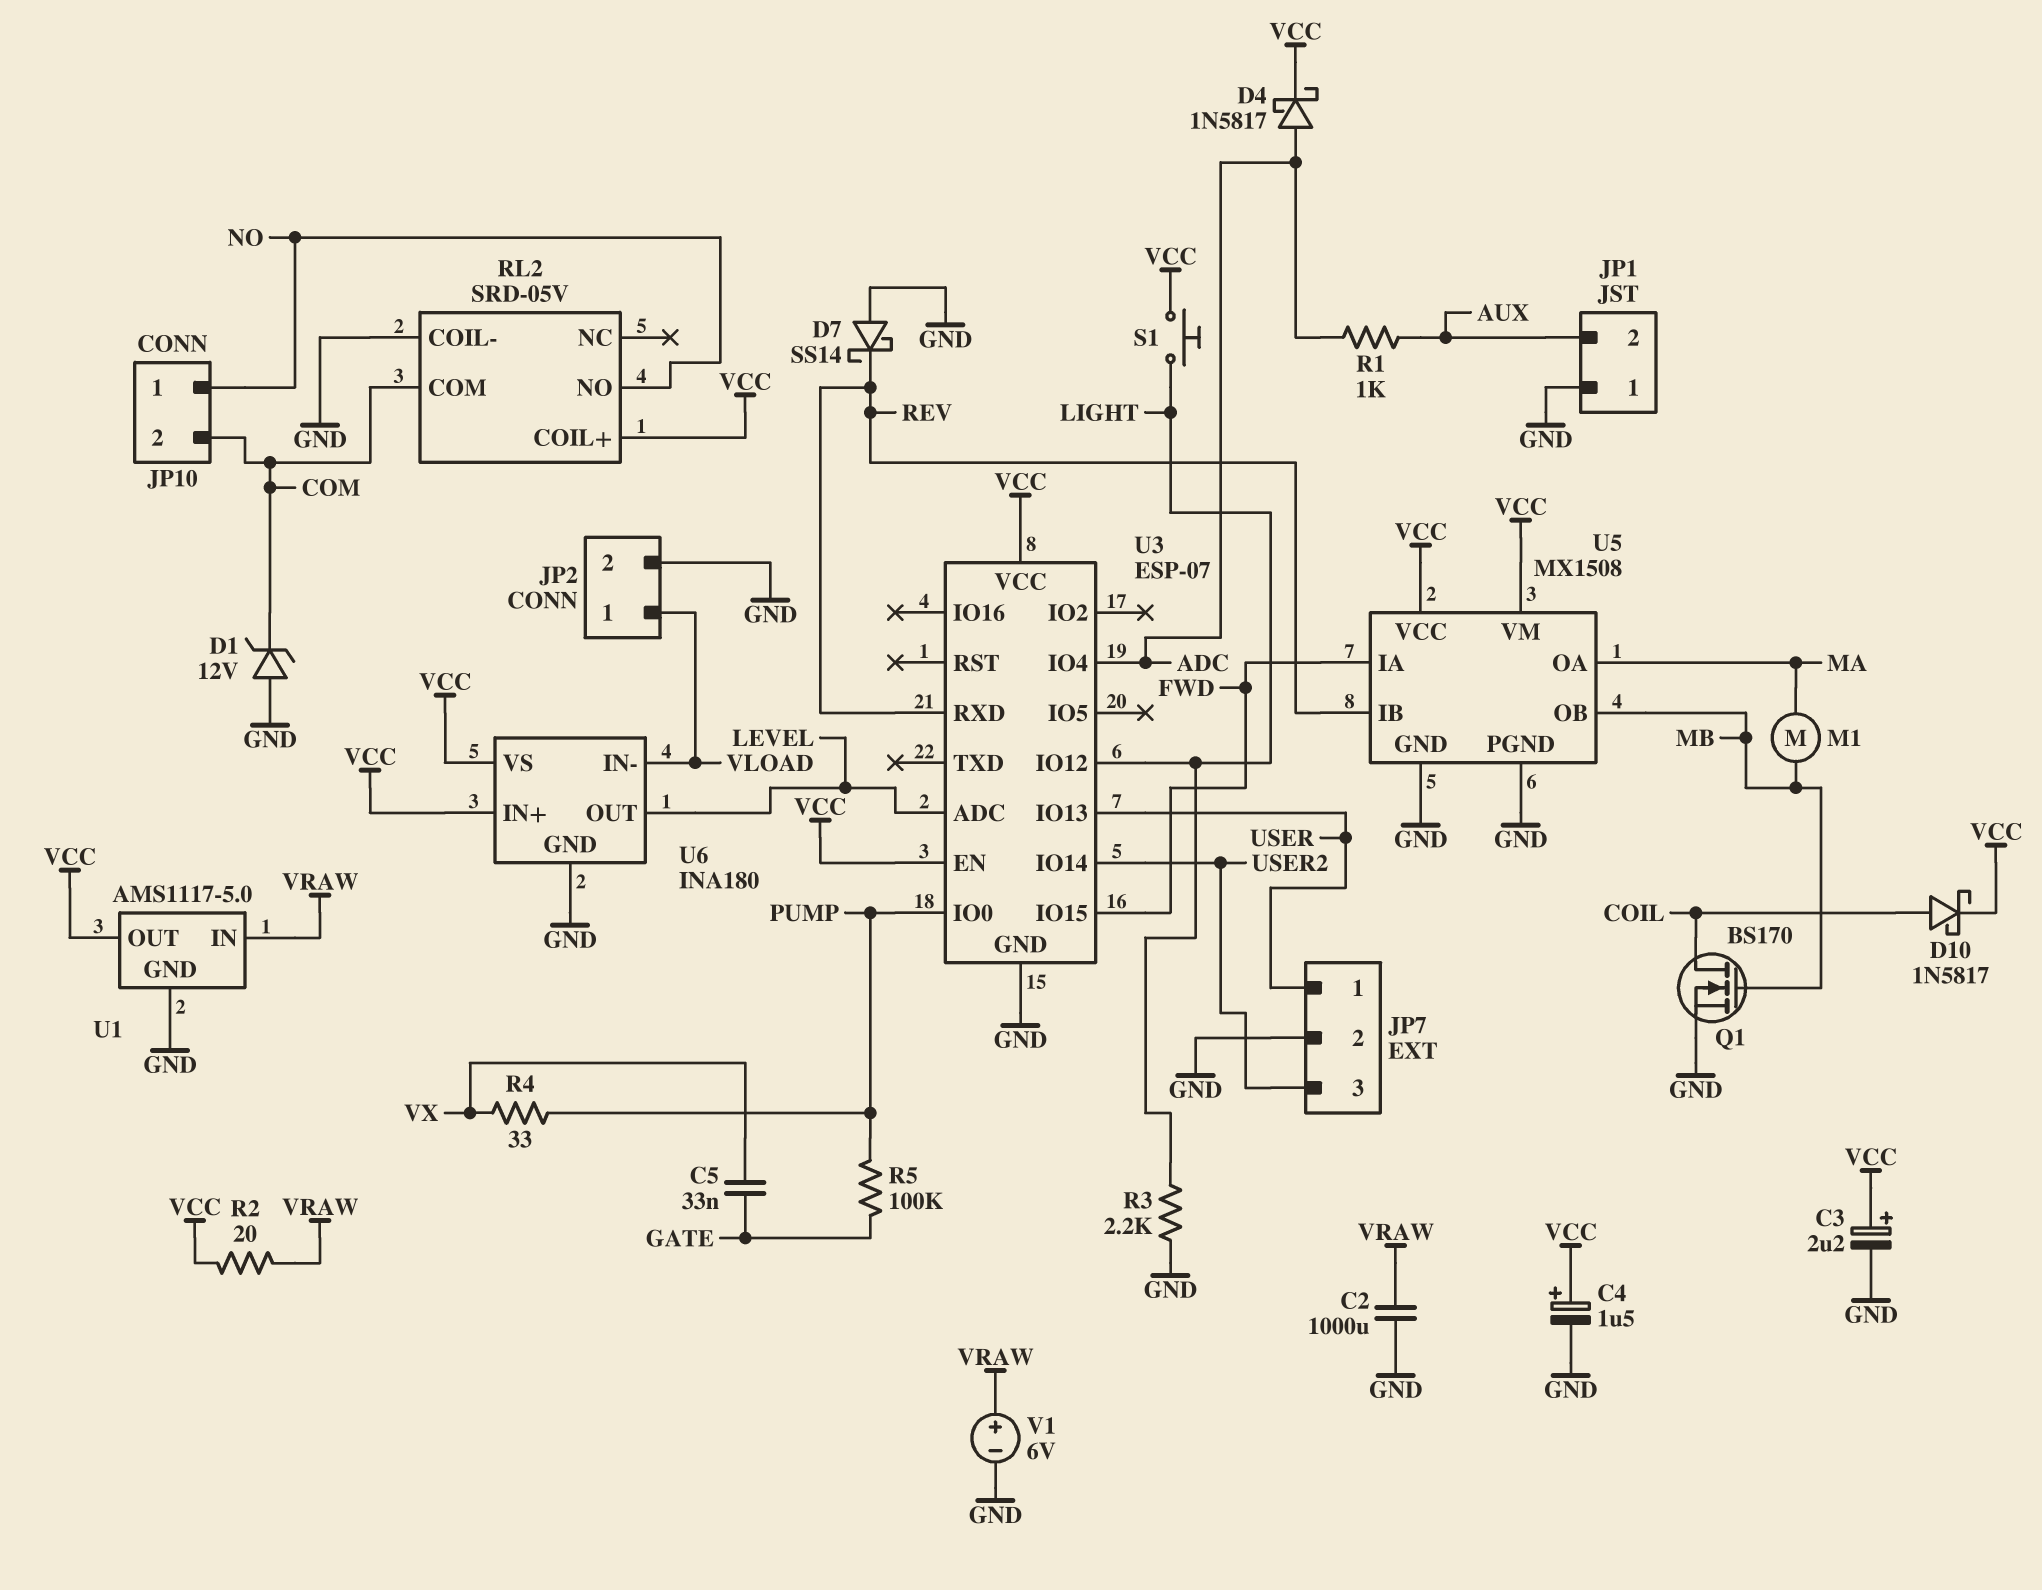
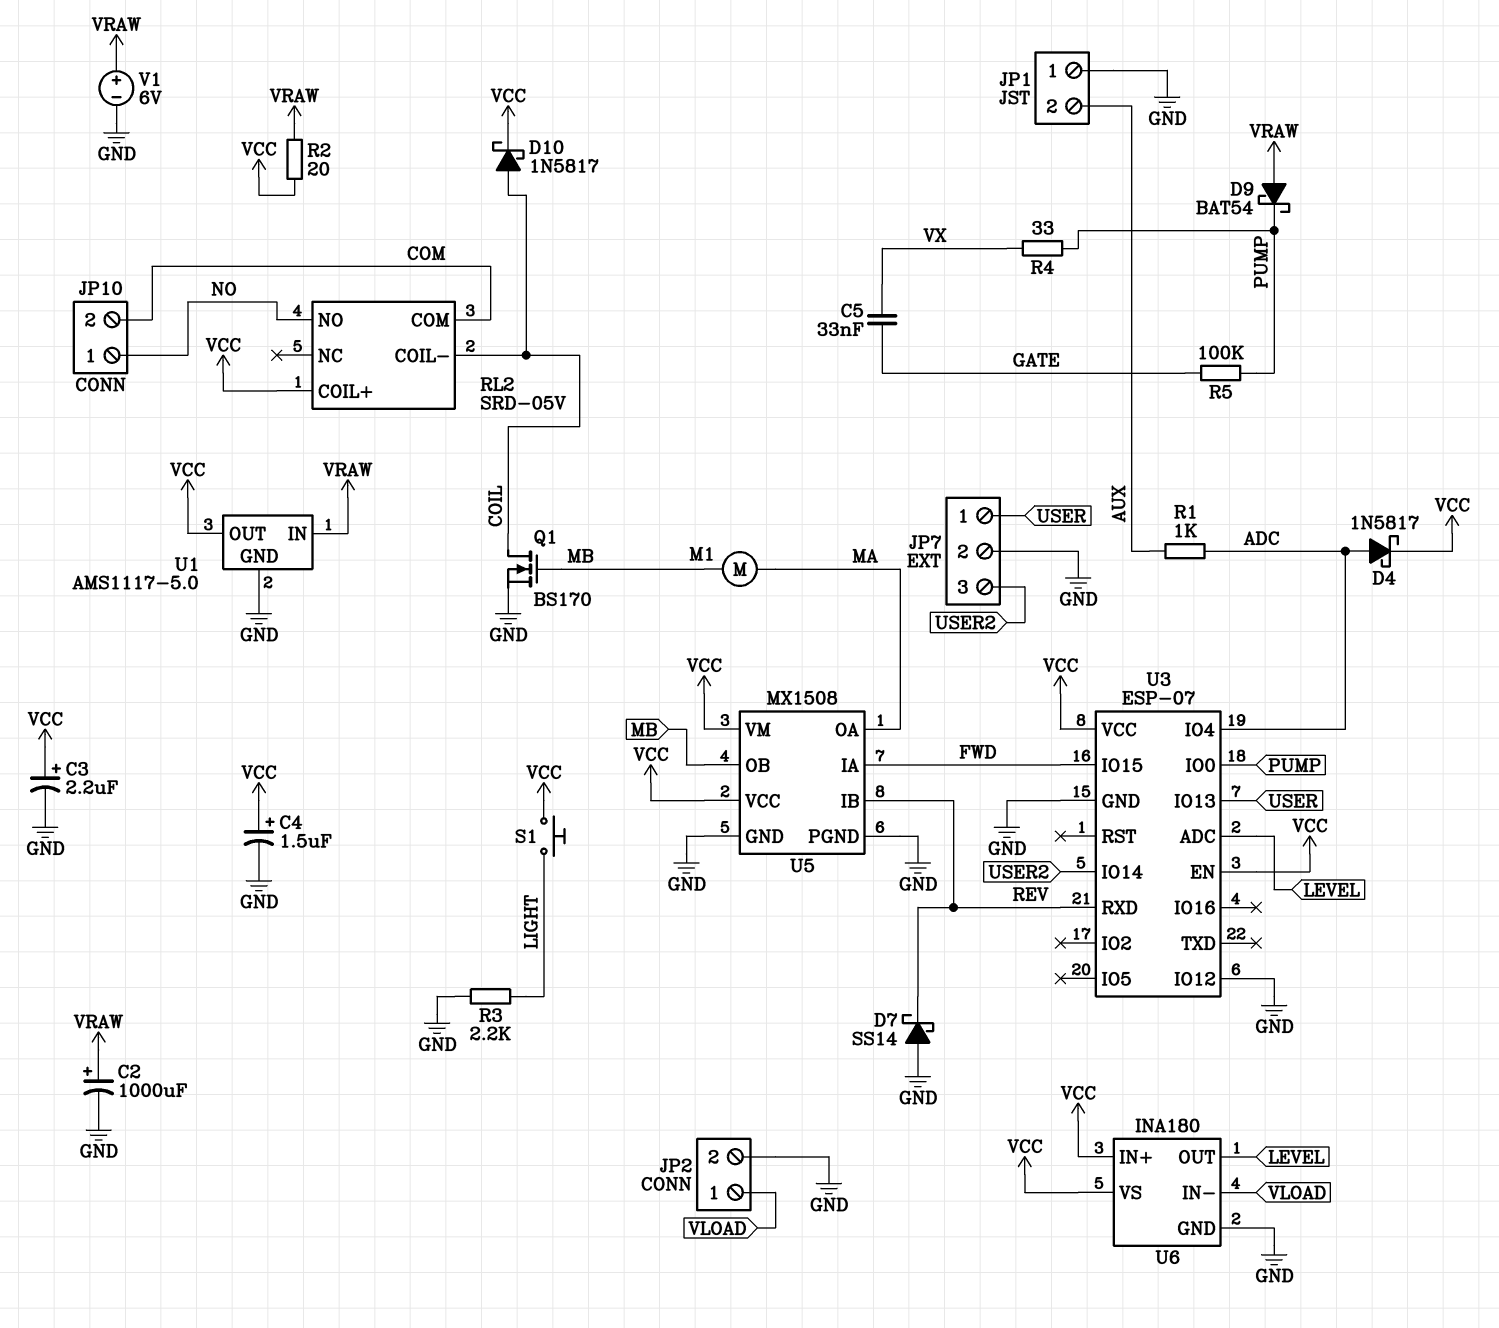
C2: 1000uF (GND, VRAW) -> 1000uF (plus VRAW, minus GND)
D1: zener 12V (A GND, K COM) -> none
D9: none -> schottky BAT54 (A VRAW, K PUMP)
RL2 pin COIL-: GND -> COIL
U3 pin IO12: LIGHT -> GND

